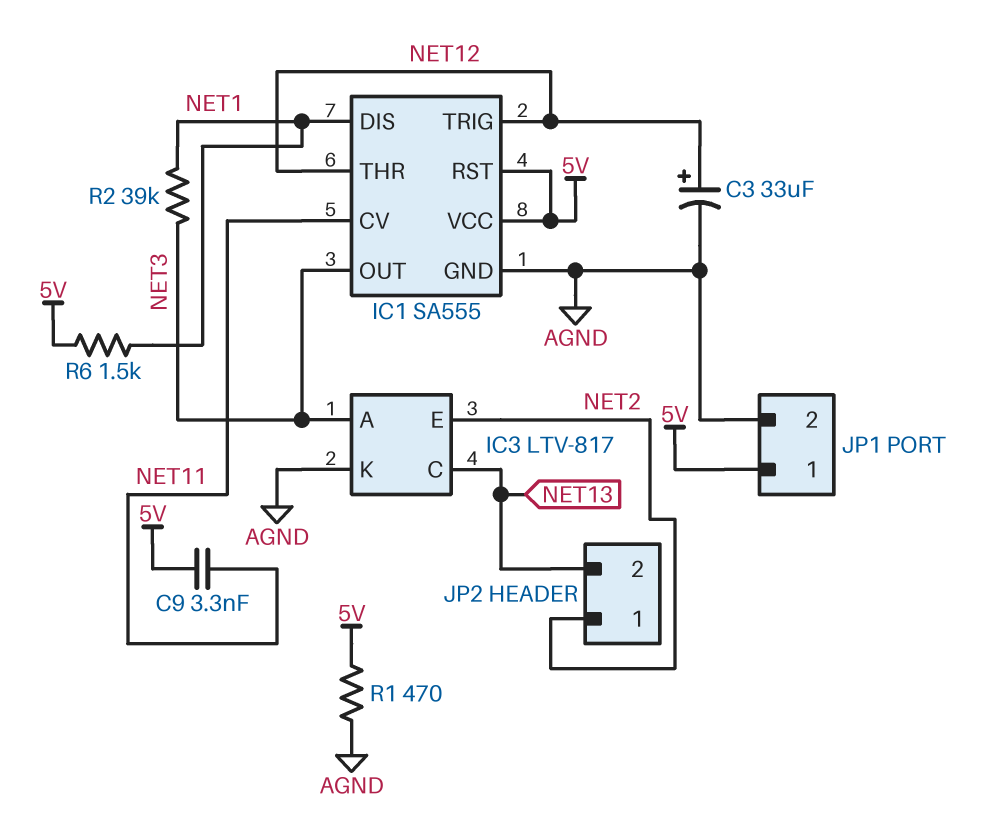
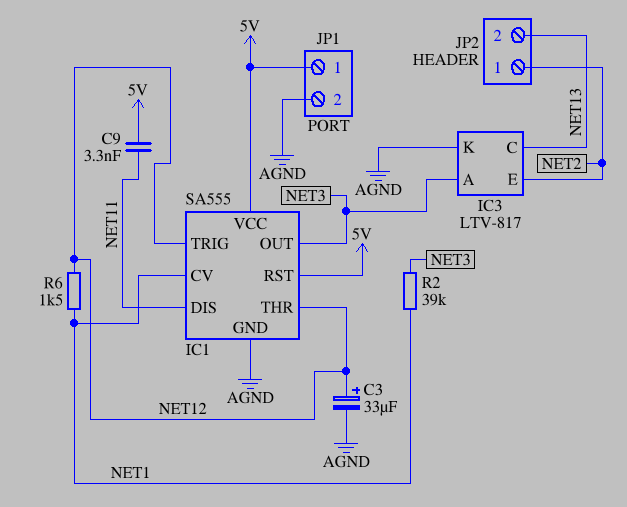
IC1 pin CV: NET11 -> NET1
IC1 pin DIS: NET1 -> NET11
R1: 470 (5V, AGND) -> none
R6: 1.5k (5V, NET1) -> 1.5k (NET1, NET12)

